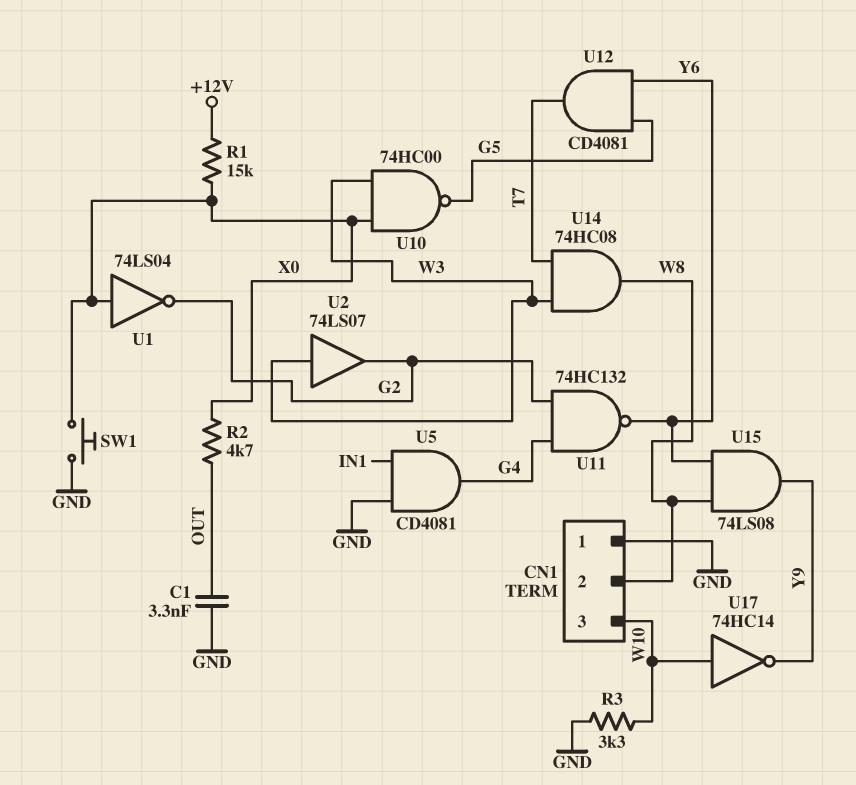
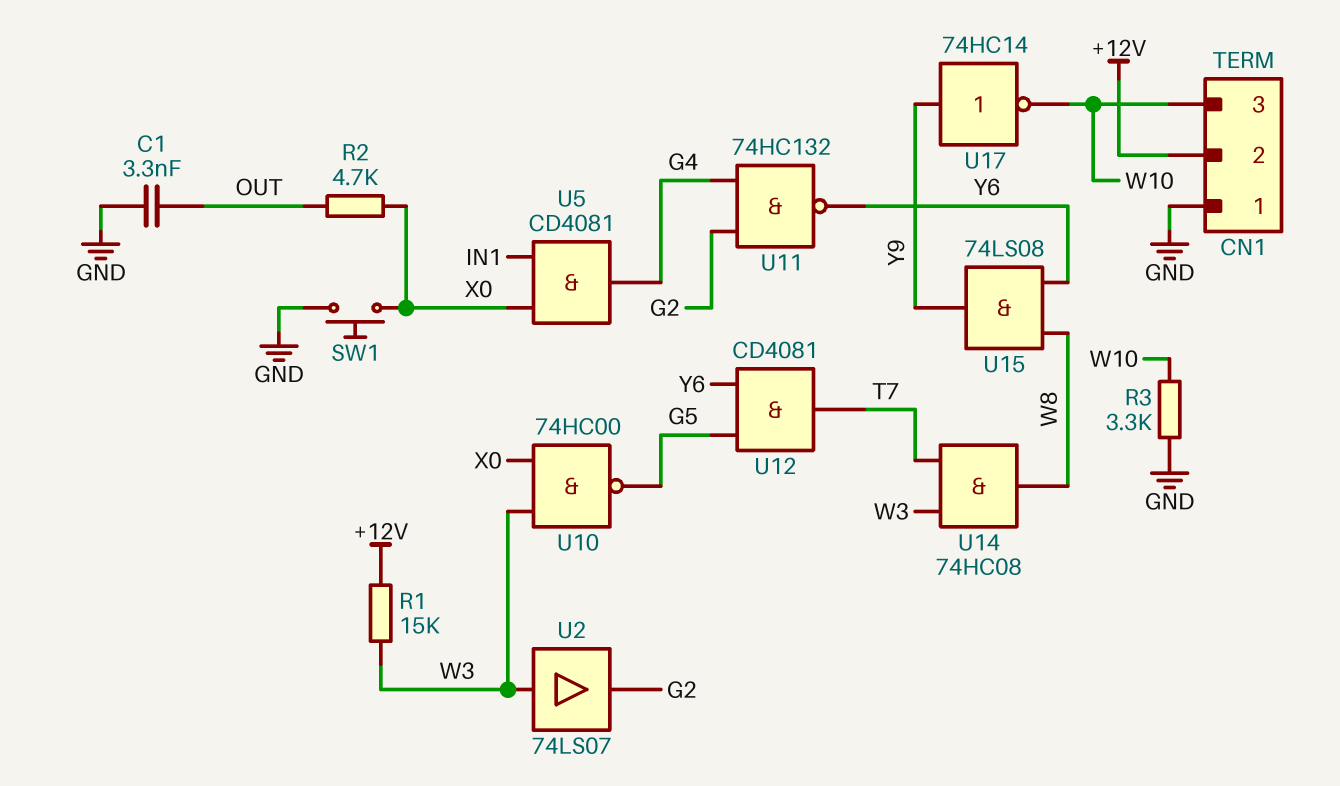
CN1 pin 2: W8 -> +12V
R1: 15k (+12V, X0) -> 15k (+12V, W3)
U1: NOT 74LS04 (in X0, out G2) -> none
U5: AND CD4081 (in GND, in IN1, out G4) -> AND CD4081 (in IN1, in X0, out G4)
U17: NOT 74HC14 (in W10, out Y9) -> NOT 74HC14 (in Y9, out W10)

